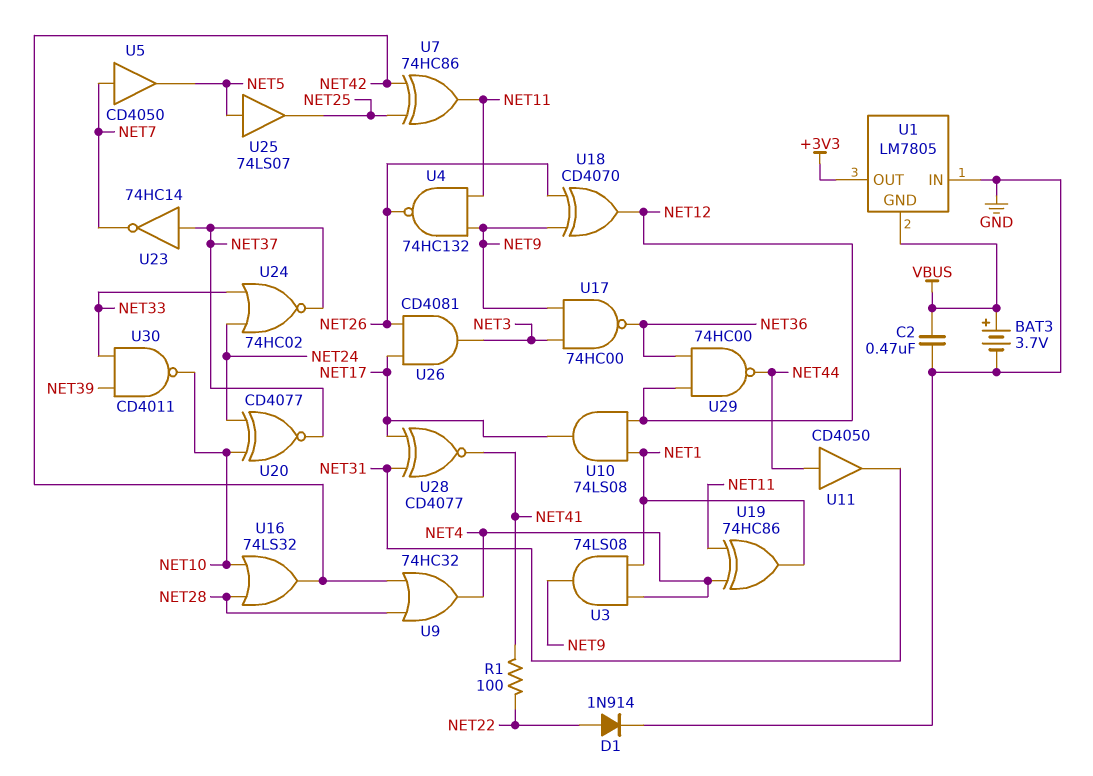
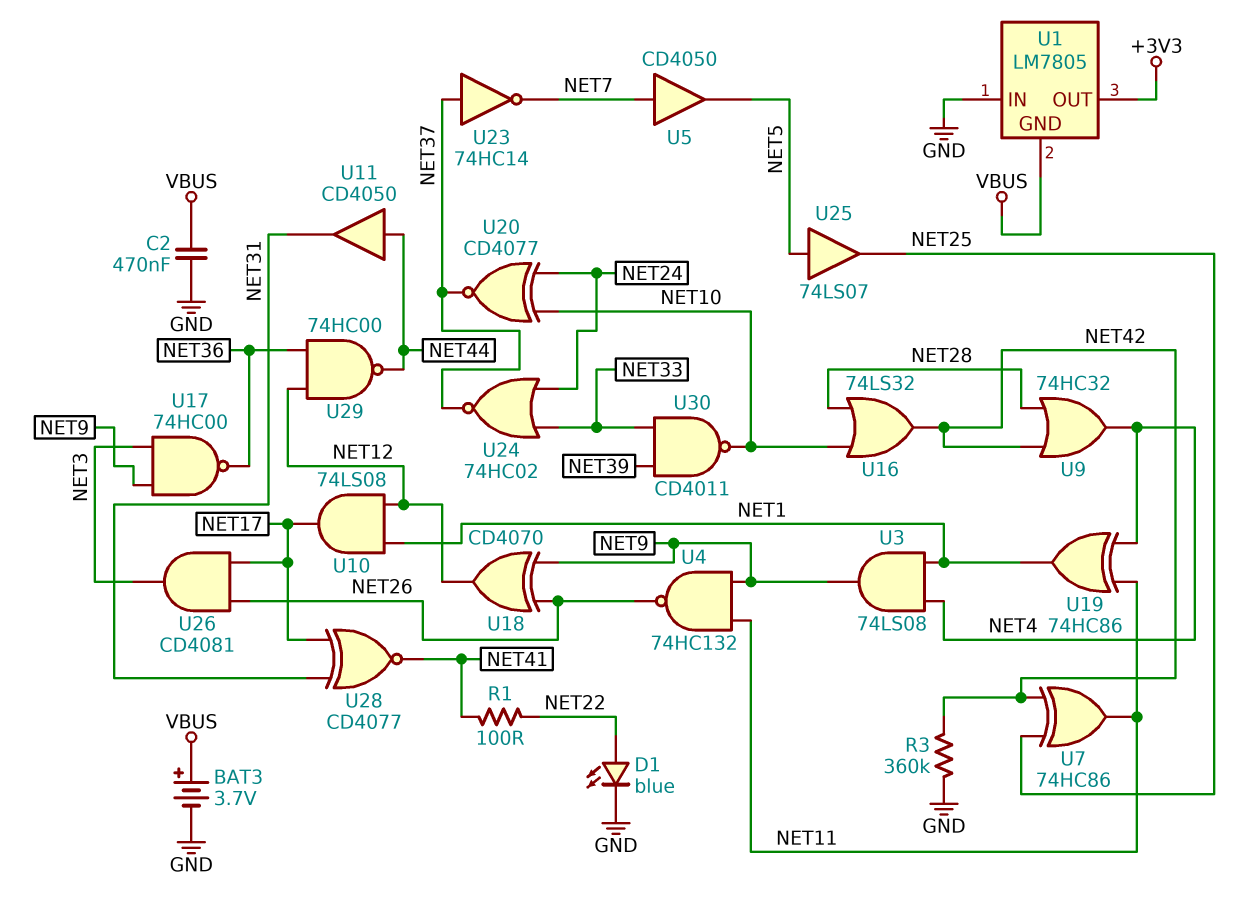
D1: diode 1N914 (A NET22, K GND) -> LED blue (A NET22, K GND)
R3: none -> 360k (GND, NET42)

